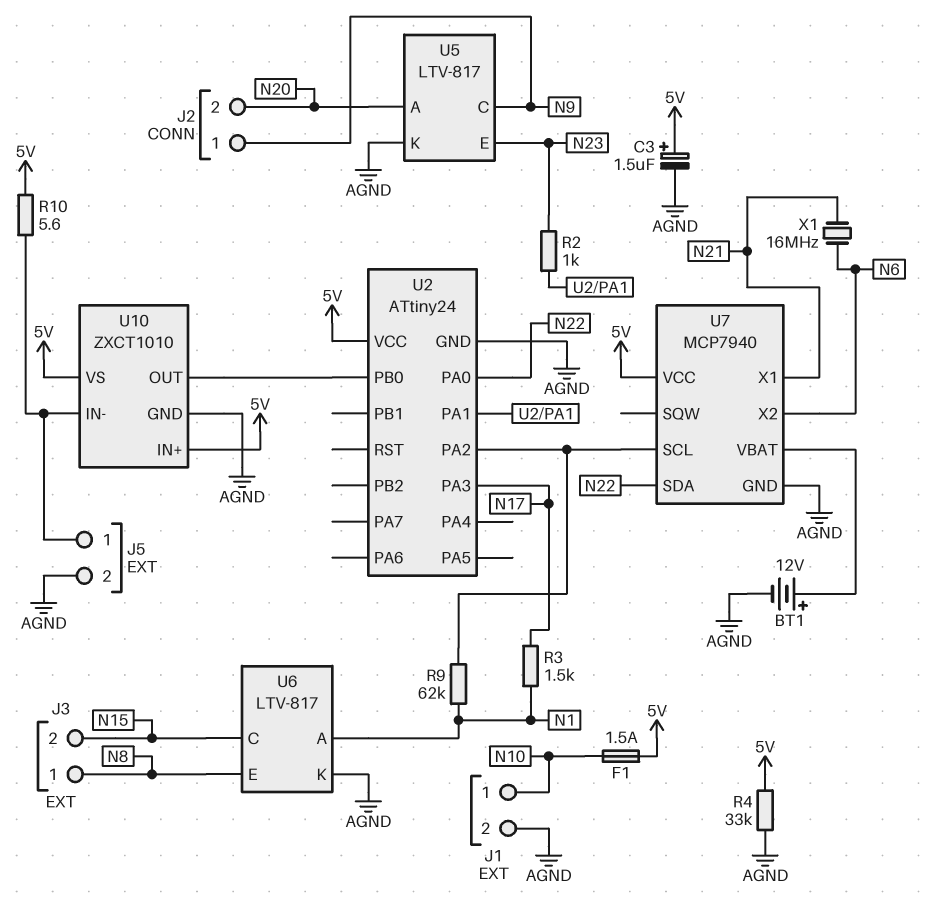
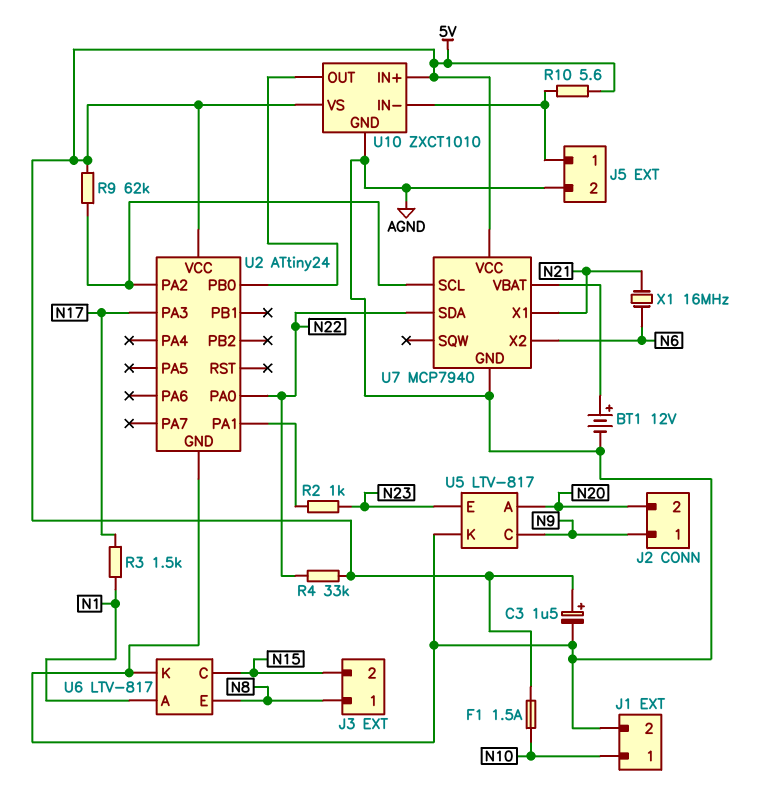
R4: 33k (5V, AGND) -> 33k (5V, N22)
R9: 62k (N1, U2/PA2) -> 62k (5V, U2/PA2)

